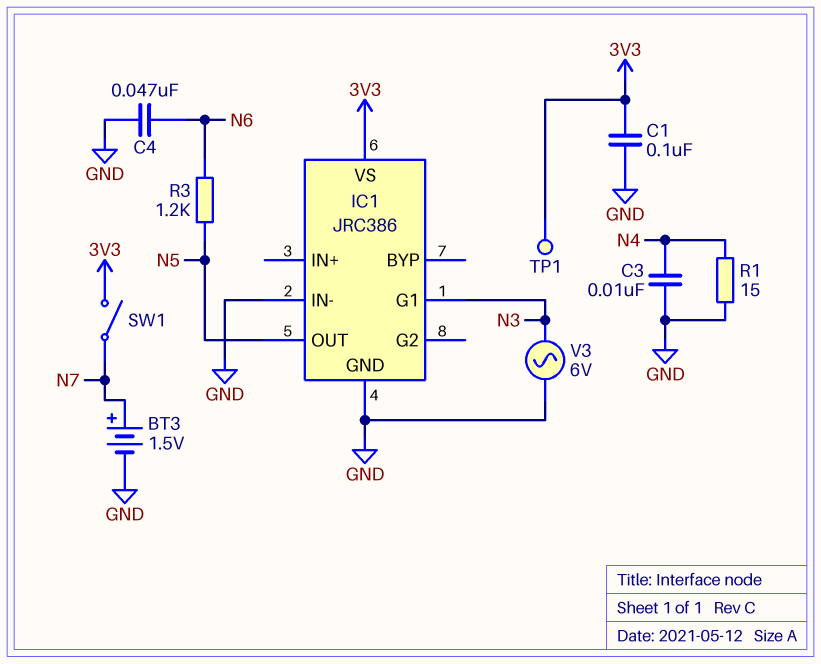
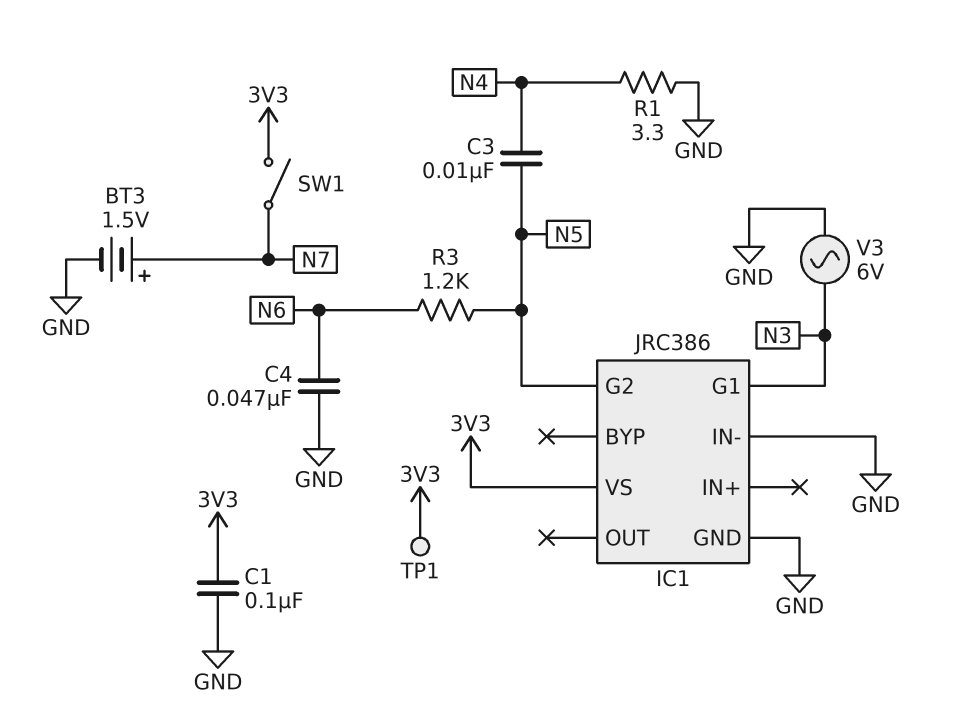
C3: 10nF (GND, N4) -> 10nF (N4, N5)
IC1 pin G2: none -> N5
IC1 pin OUT: N5 -> none
R1: 15 (GND, N4) -> 3.3 (GND, N4)

